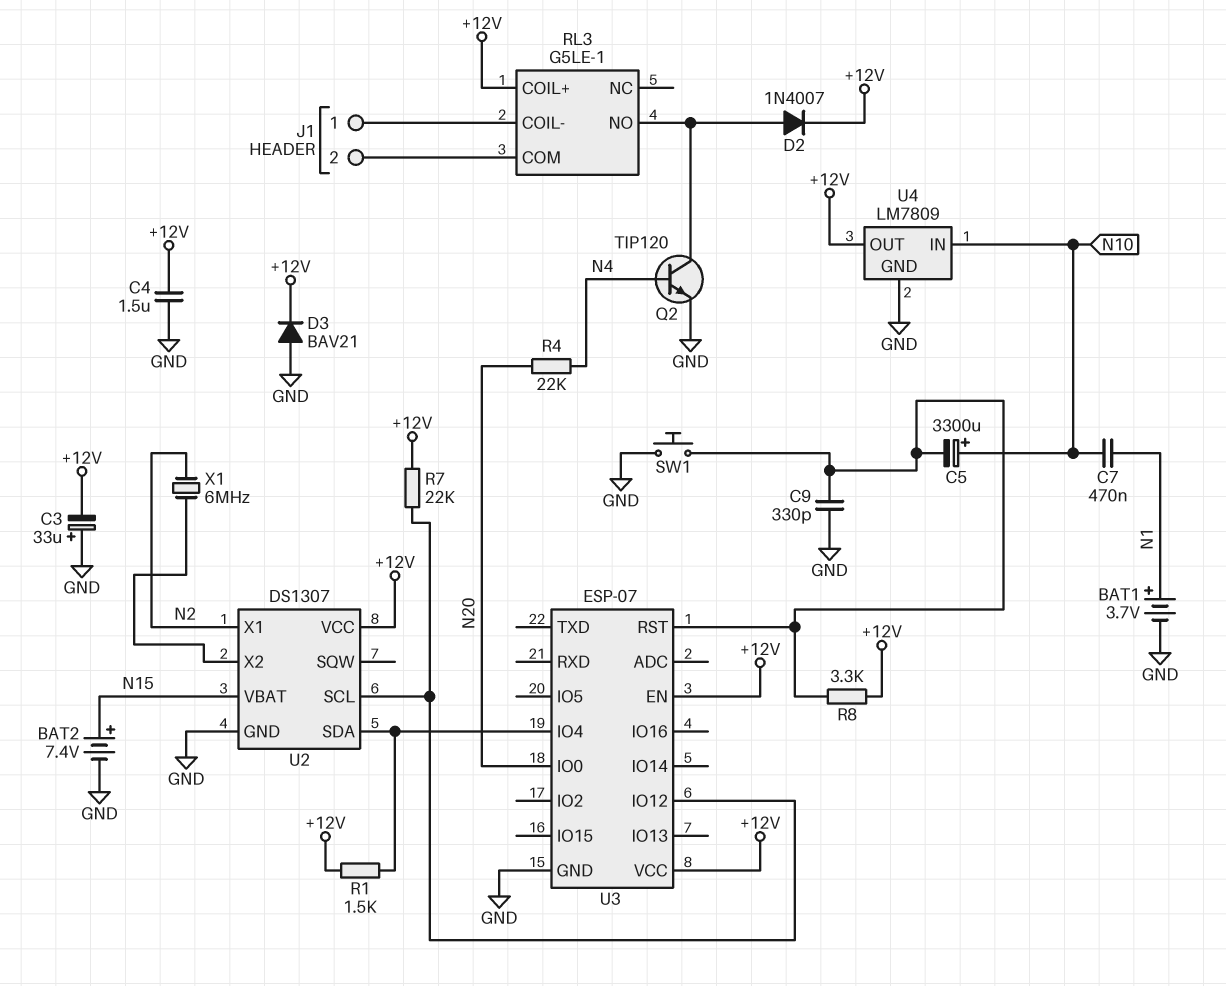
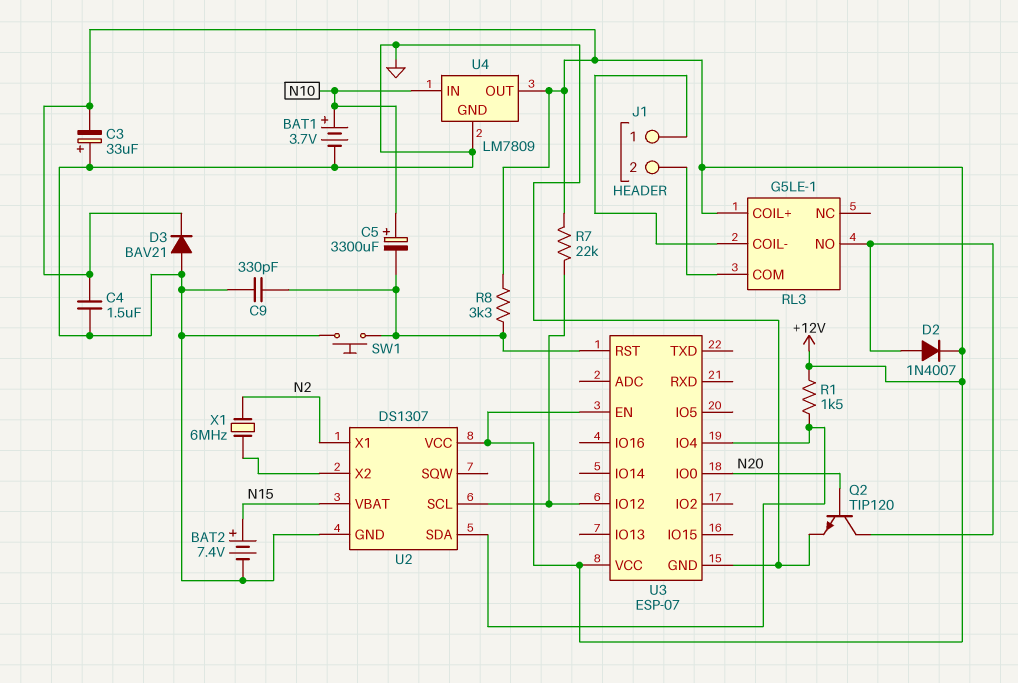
BAT1: 3.7V (plus N1, minus GND) -> 3.7V (plus N10, minus GND)
C7: 470nF (N1, N10) -> none
Q2: NPN TIP120 (B N4, C RL3/NO, E GND) -> NPN TIP120 (B N20, C RL3/NO, E GND)
R4: 22k (N4, N20) -> none

